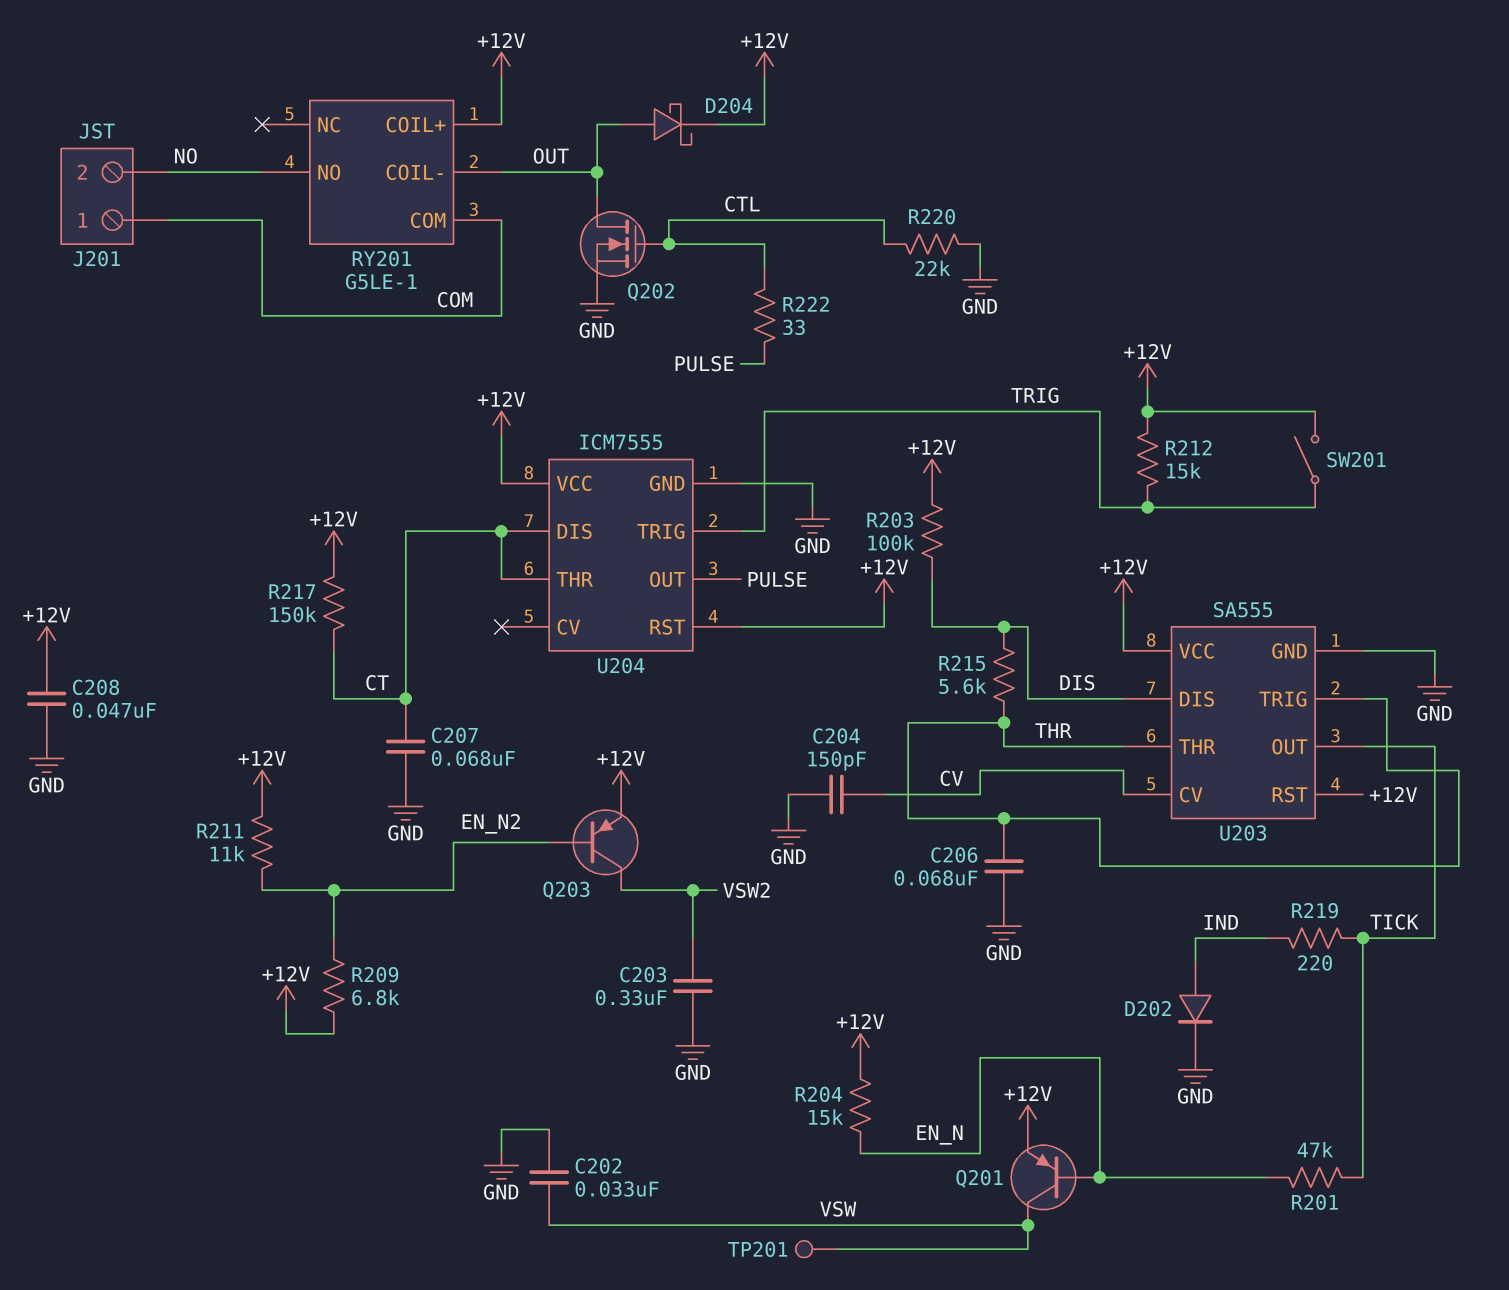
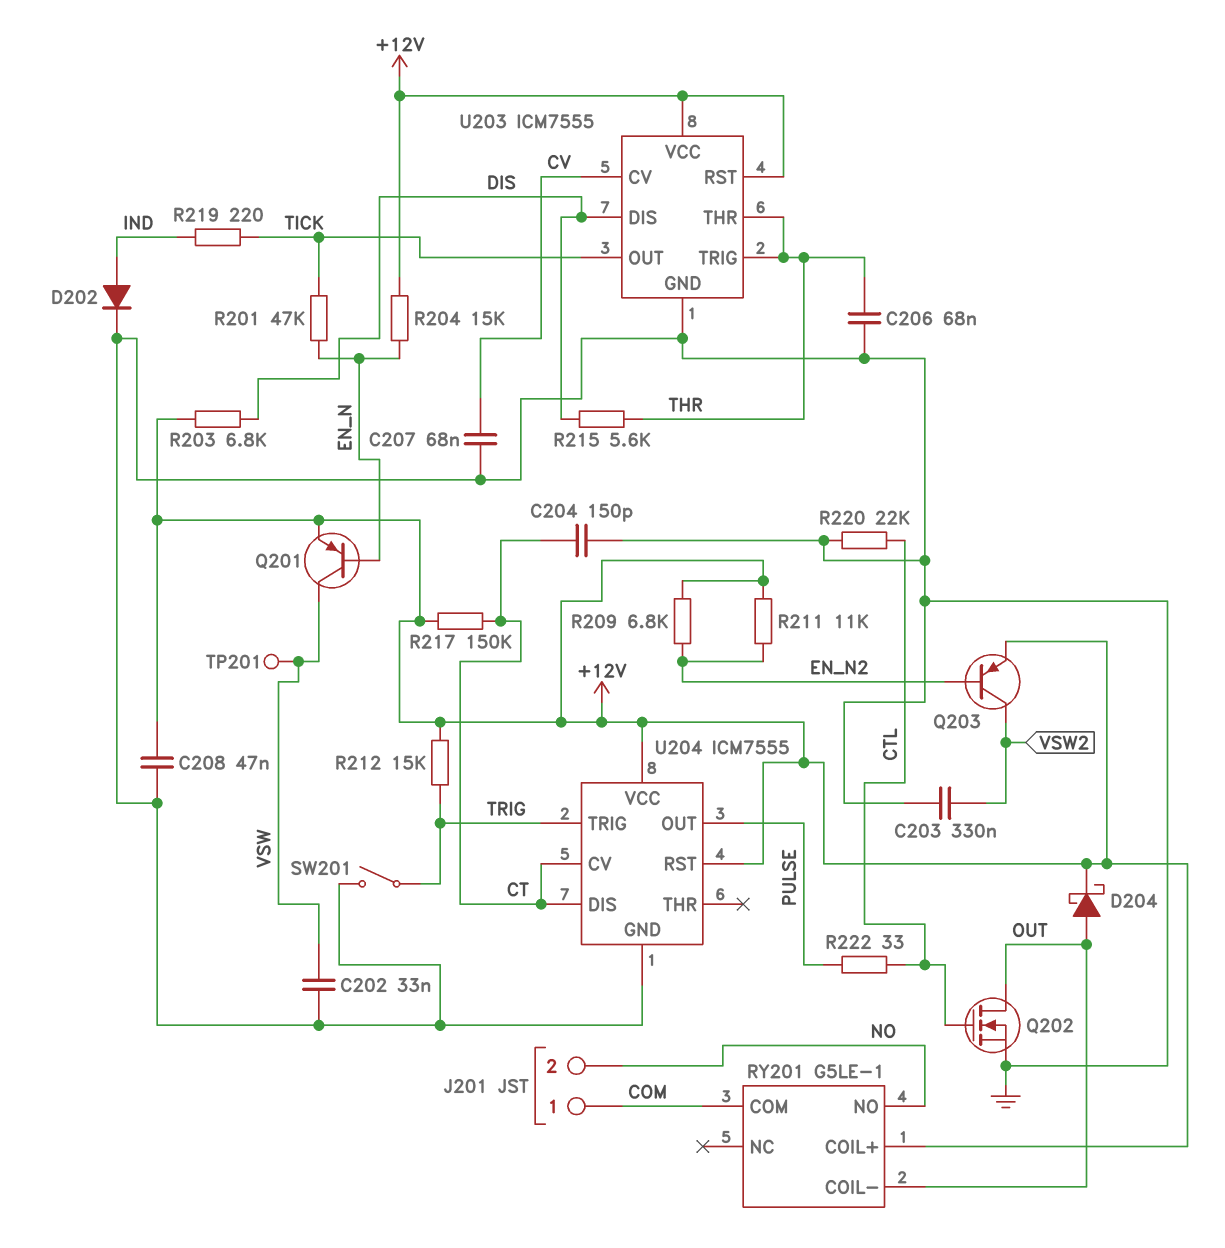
C204: 150pF (CV, GND) -> 150pF (CT, GND)
C207: 68nF (CT, GND) -> 68nF (CV, GND)
R203: 100k (+12V, DIS) -> 6.8k (+12V, DIS)
SW201: switch (+12V, TRIG) -> switch (GND, TRIG)
U203: SA555 -> ICM7555
U204 pin CV: none -> CT
U204 pin THR: CT -> none

